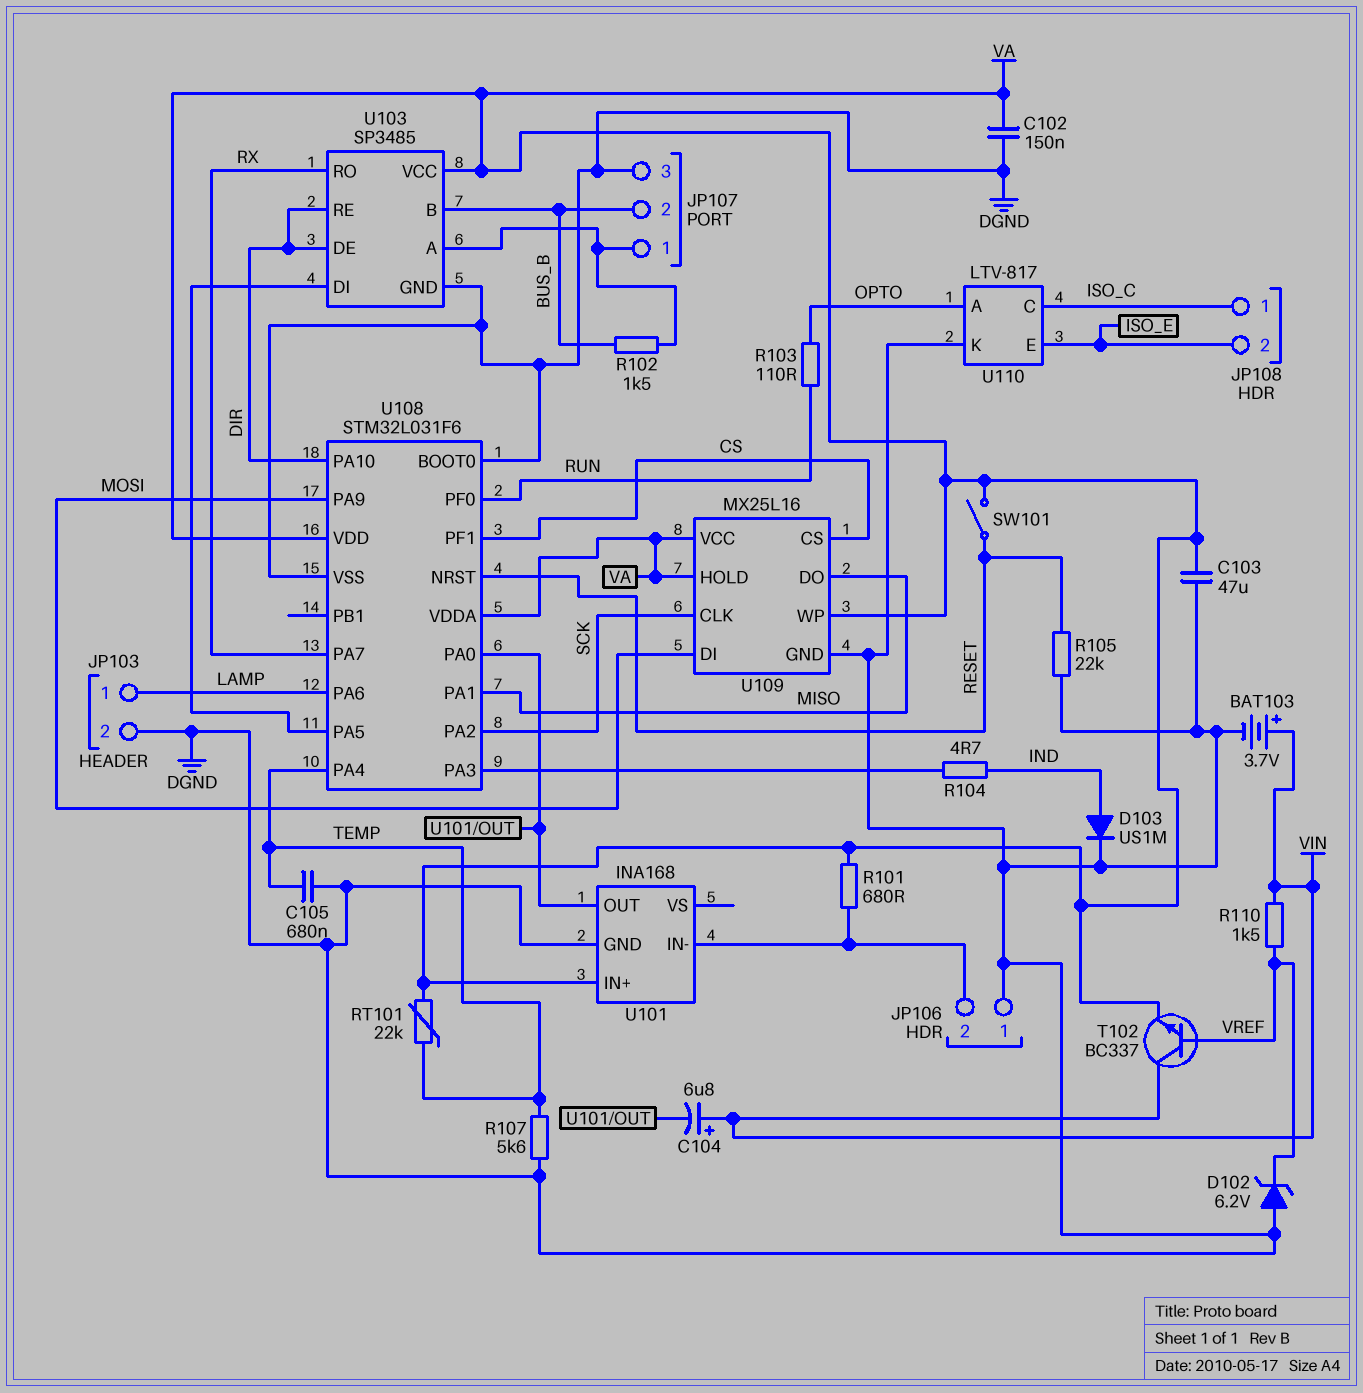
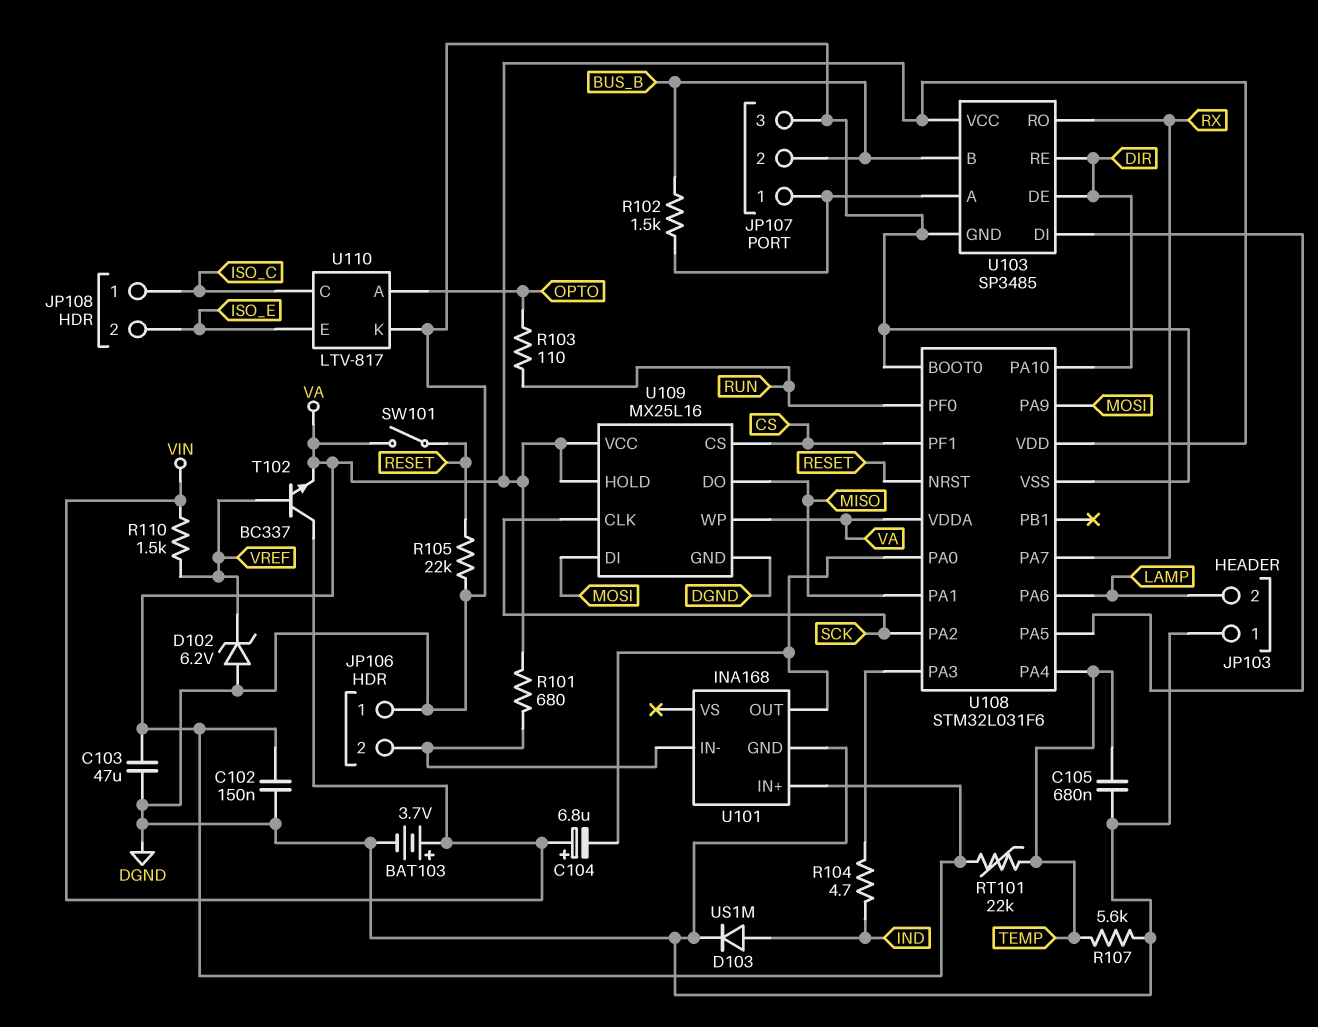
JP103 pin 1: LAMP -> DGND
JP103 pin 2: DGND -> LAMP

